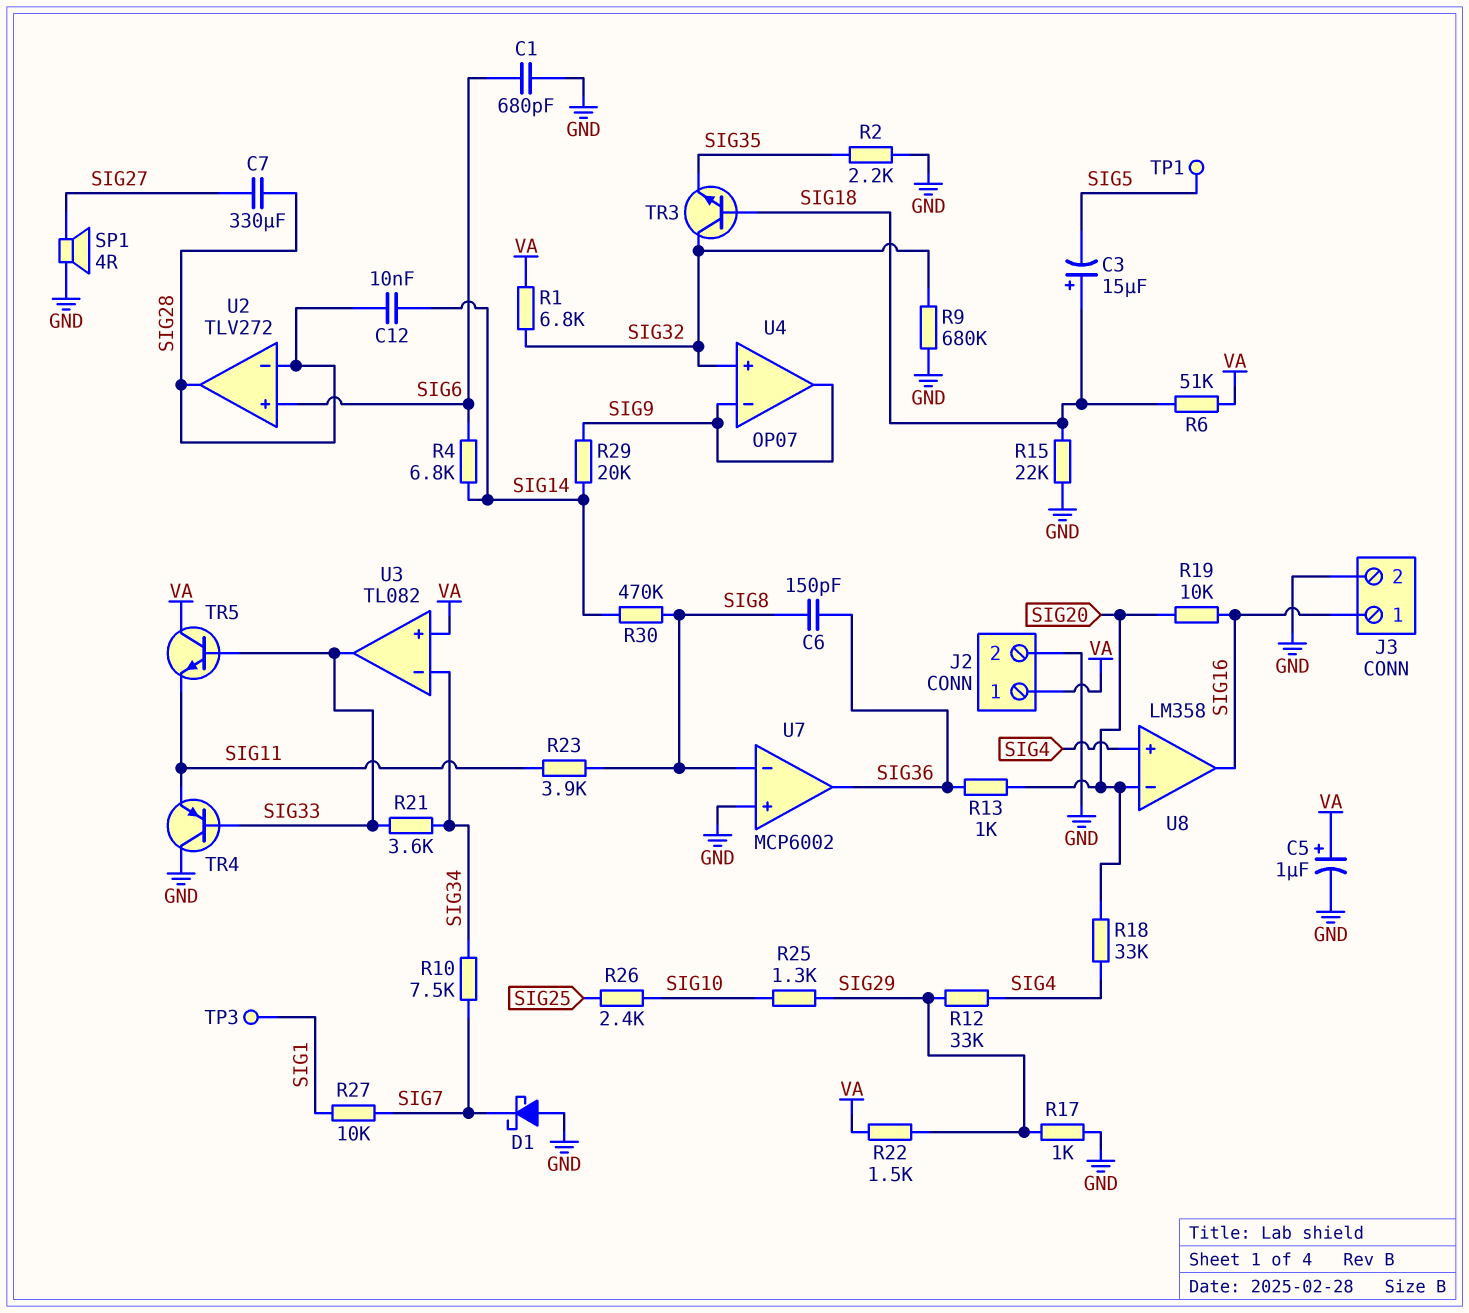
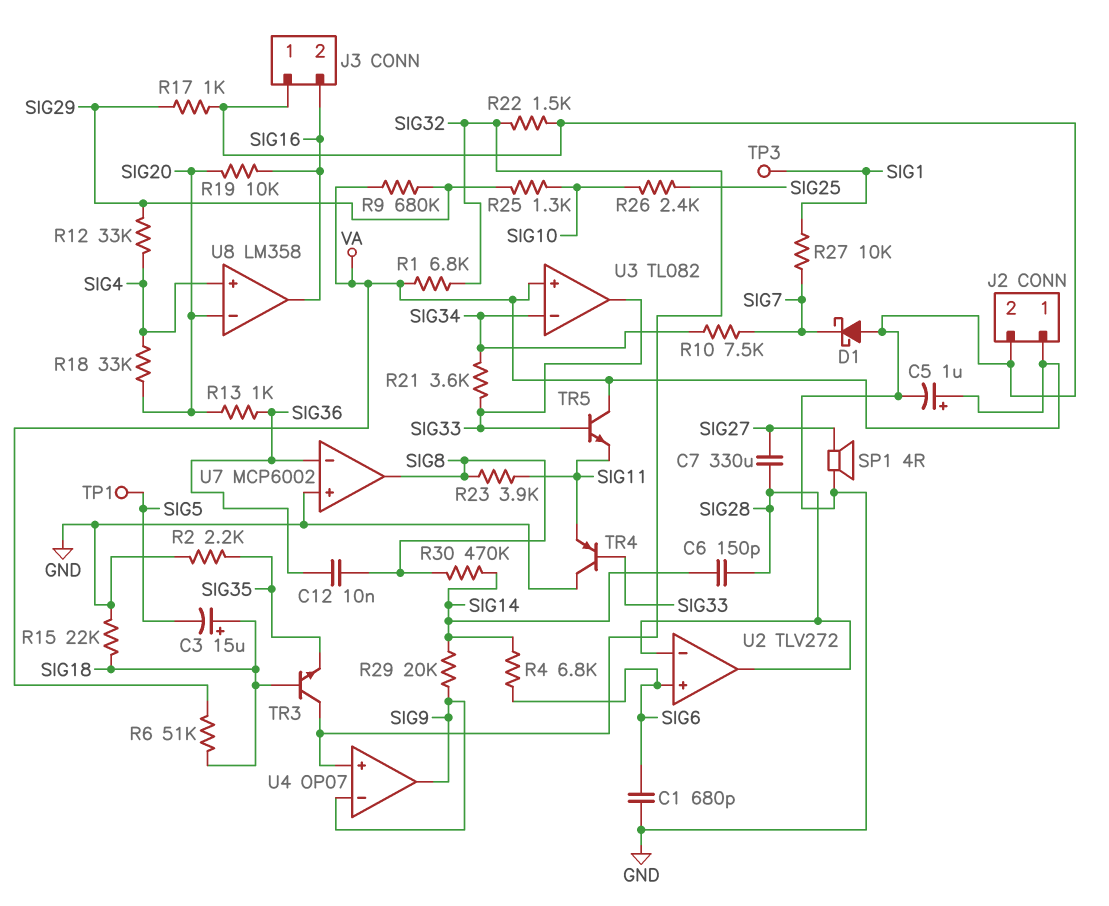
C6: 150pF (SIG8, SIG36) -> 150pF (SIG14, SIG28)
C12: 10nF (SIG14, SIG28) -> 10nF (SIG8, SIG36)
J3 pin 1: SIG16 -> GND
J3 pin 2: GND -> SIG16
R9: 680k (GND, SIG32) -> 680k (SIG29, VA)
R22: 1.5k (SIG29, VA) -> 1.5k (GND, SIG32)
U7 pin in-: SIG8 -> SIG36
U7 pin out: SIG36 -> SIG8

